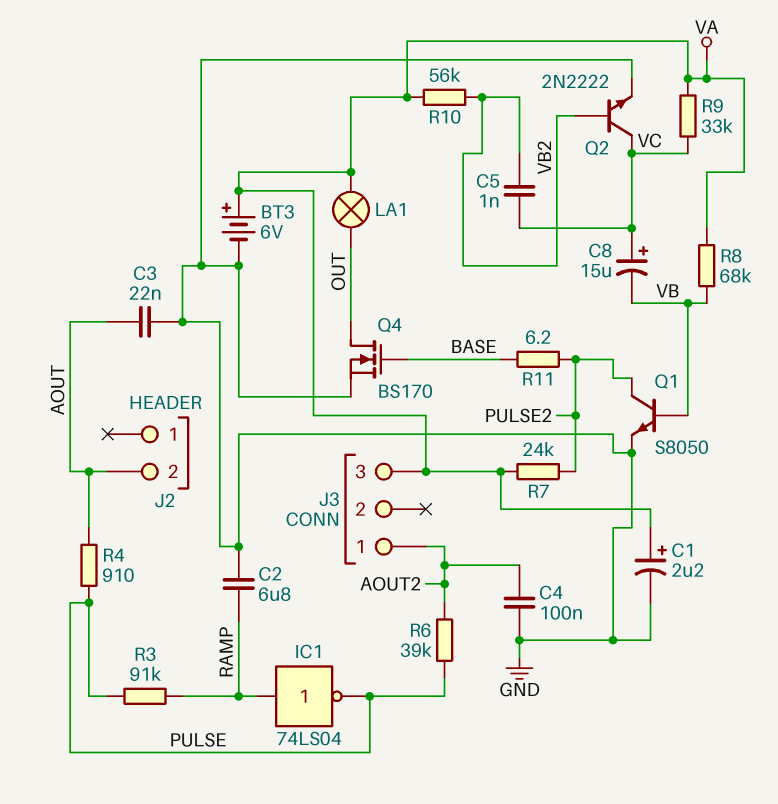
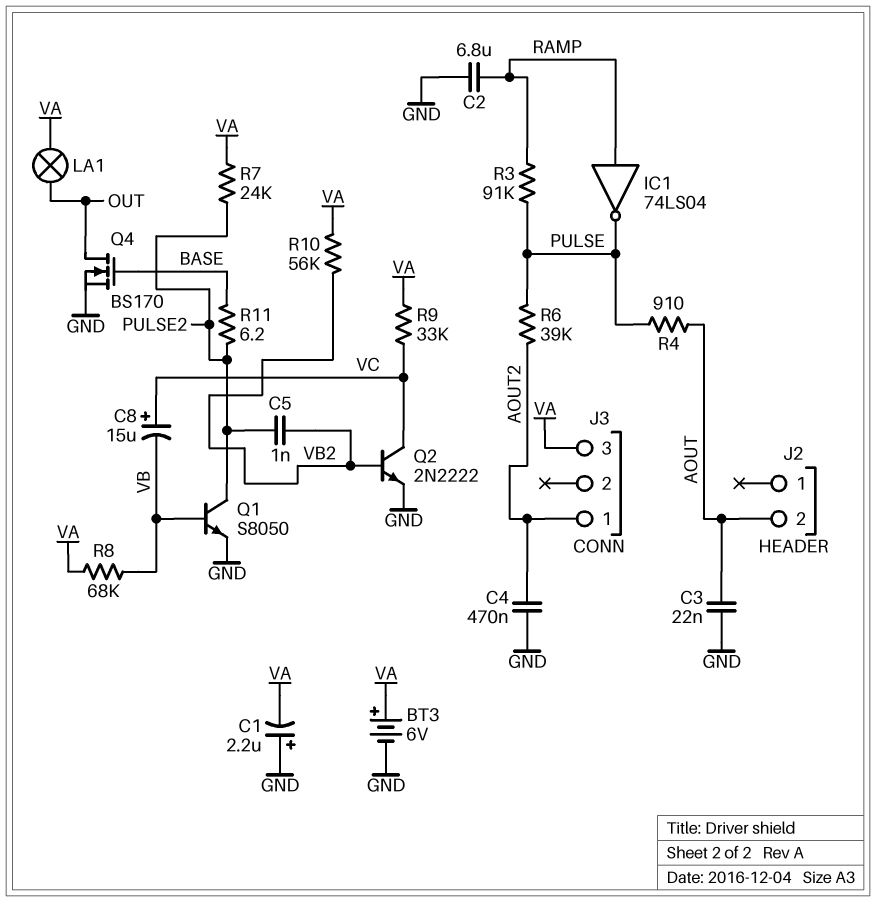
C1: 2.2uF (plus VA, minus GND) -> 2.2uF (plus GND, minus VA)
C4: 100nF (AOUT2, GND) -> 470nF (AOUT2, GND)
C5: 1nF (VB2, VC) -> 1nF (PULSE2, VB2)

